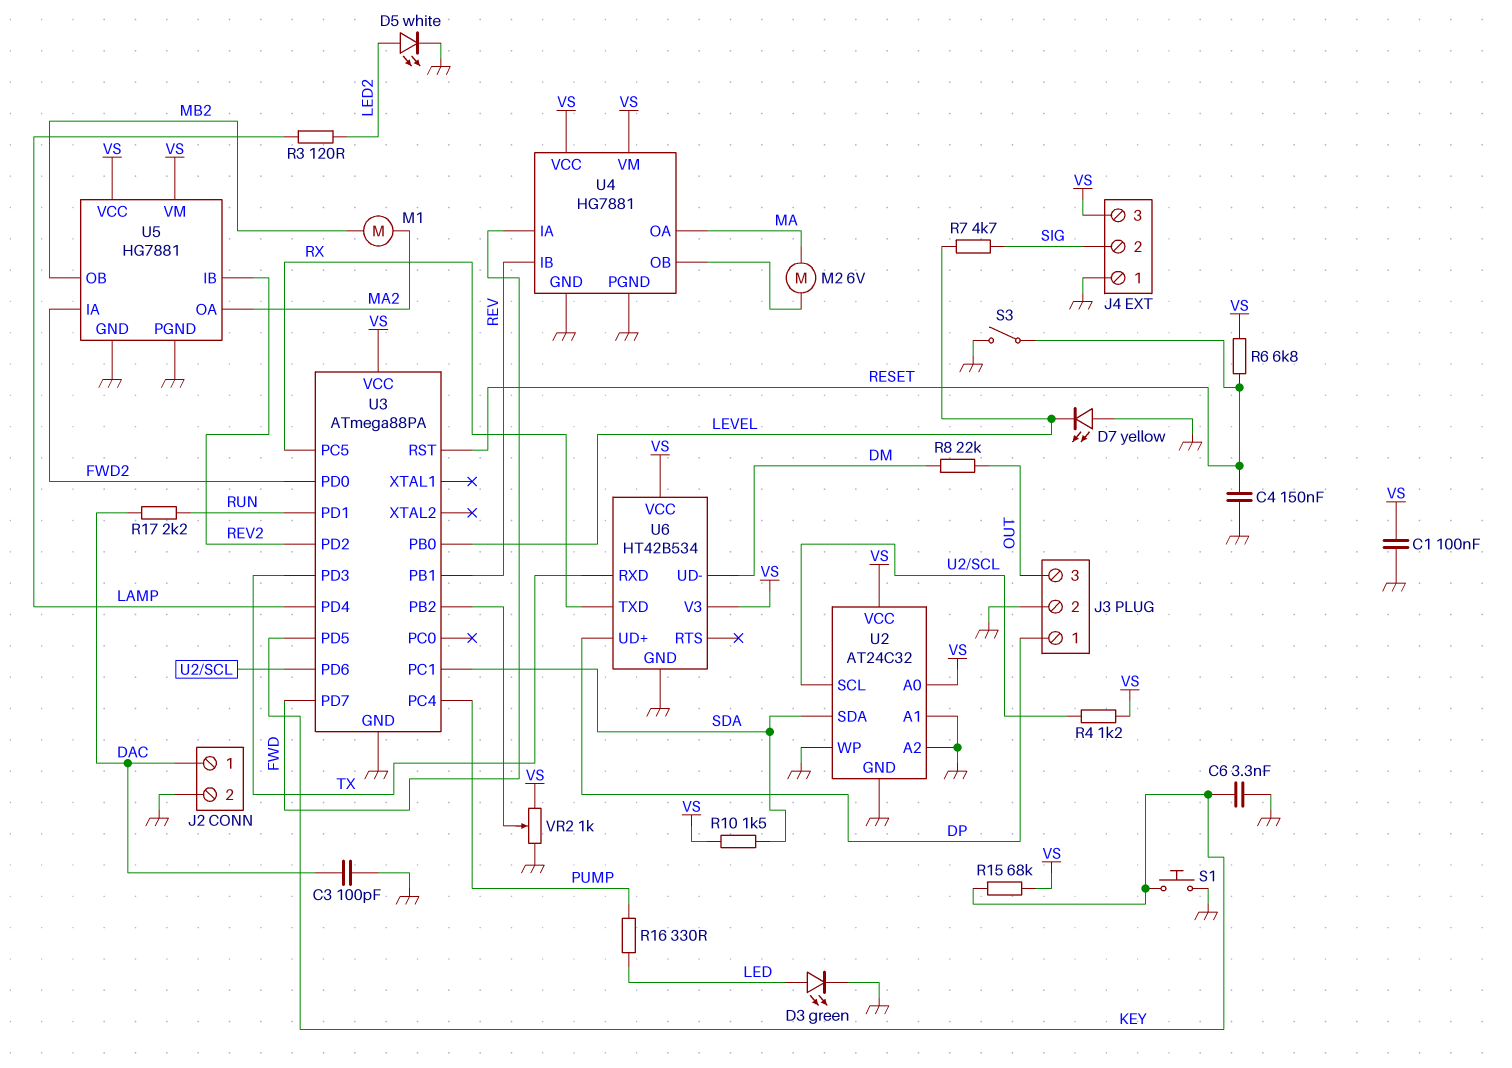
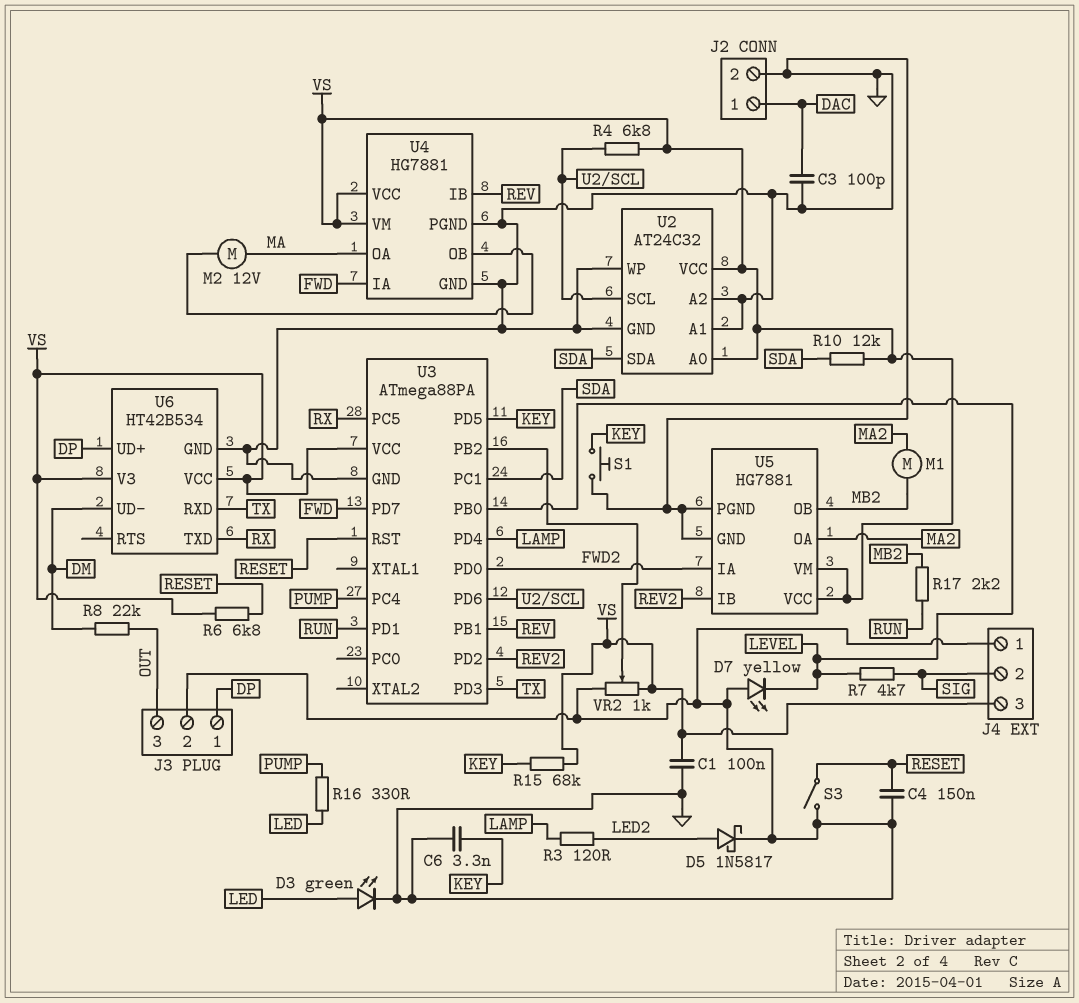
D5: LED white (A LED2, K GND) -> schottky 1N5817 (A LED2, K GND)
M2: motor 6V (MA, U4/OB) -> motor 12V (MA, U4/OB)
R4: 1.2k (U2/SCL, VS) -> 6.8k (U2/SCL, VS)
R10: 1.5k (SDA, VS) -> 12k (SDA, VS)
R17: 2.2k (DAC, RUN) -> 2.2k (MB2, RUN)

